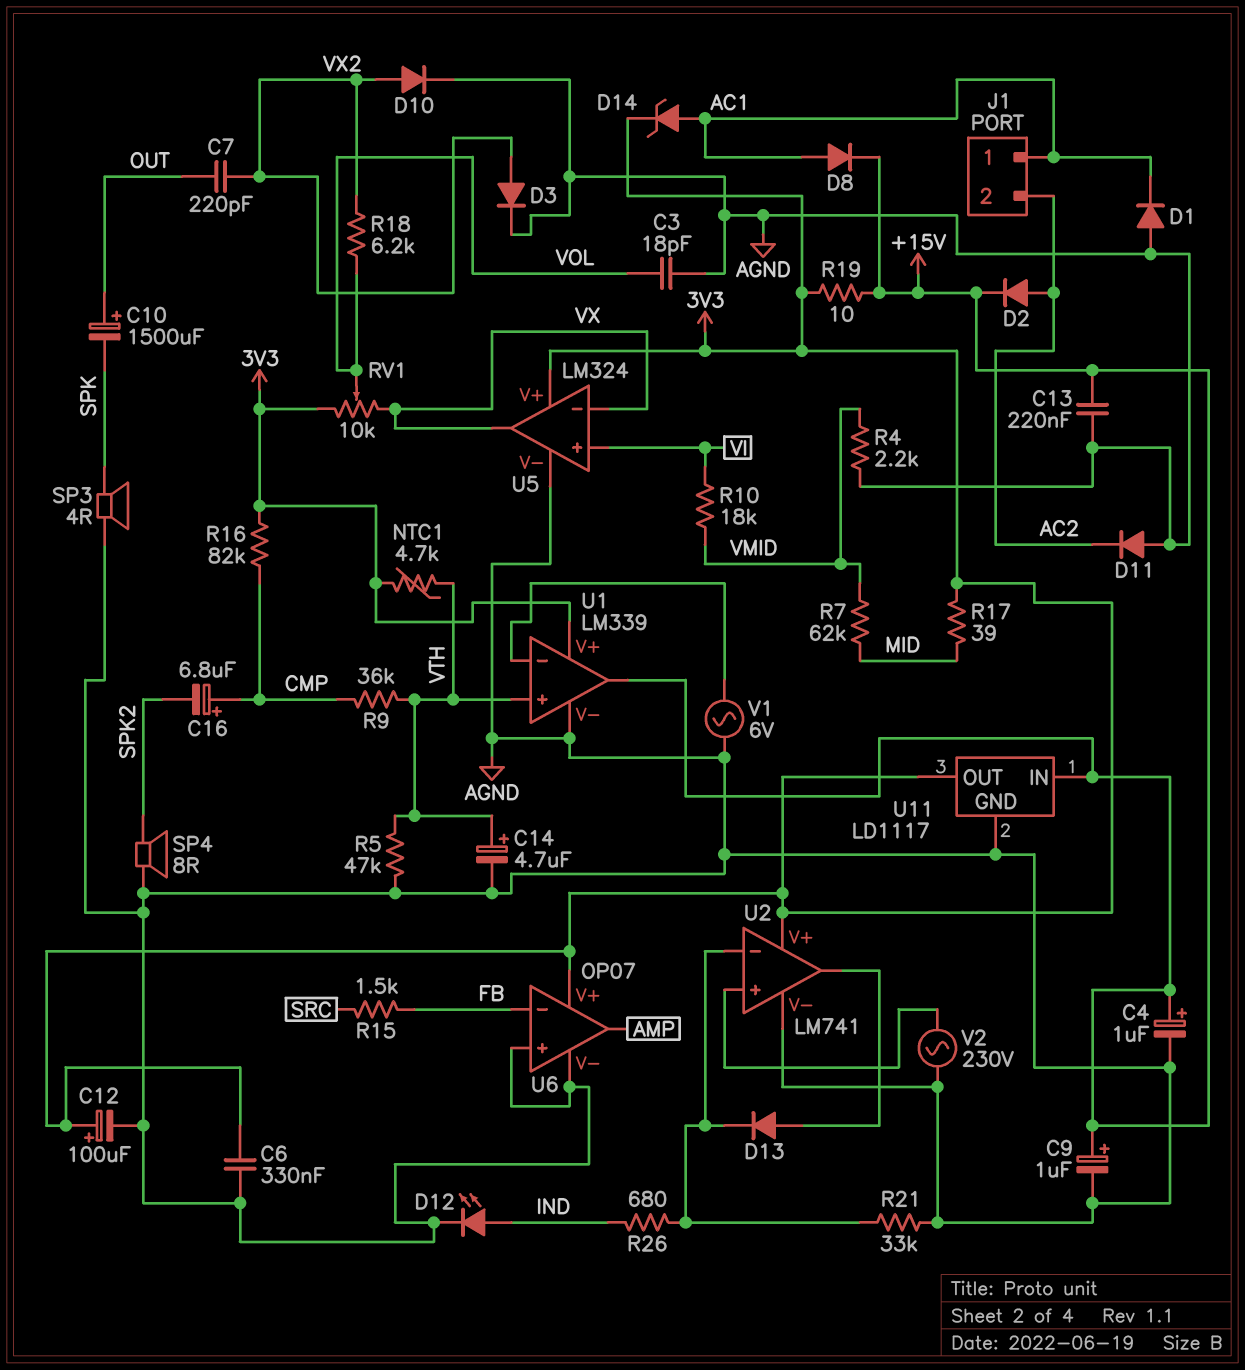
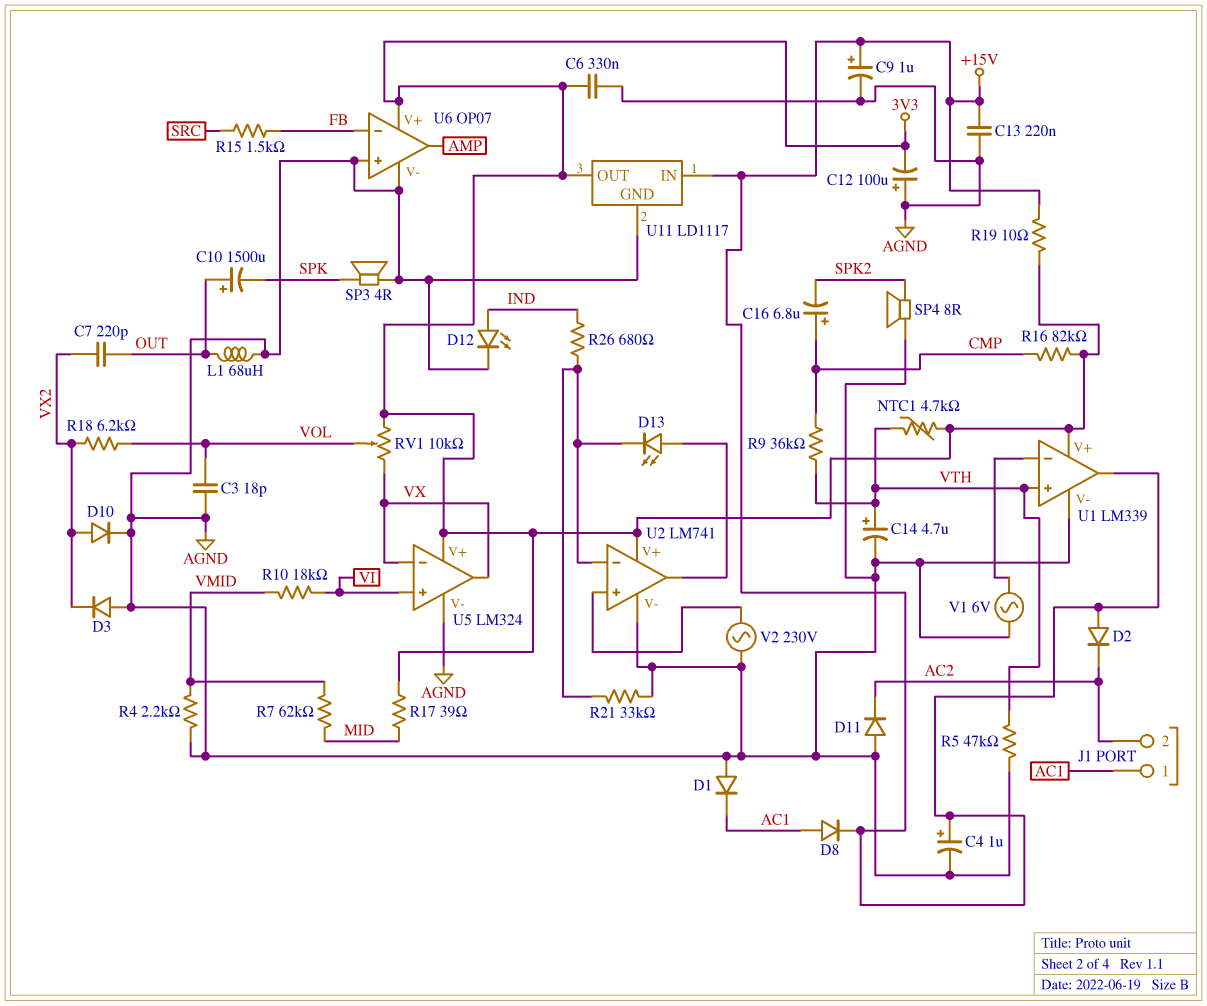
C12: 100uF (plus 3V3, minus AGND) -> 100uF (plus AGND, minus 3V3)
D2: diode (A AC2, K +15V) -> diode (A +15V, K AC2)
D3: diode (A VX2, K AGND) -> diode (A AGND, K VX2)
D13: diode (A U2/out, K U2/in-) -> LED (A U2/out, K U2/in-)
D14: zener (A AC1, K 3V3) -> none
L1: none -> 68uH (AGND, OUT)

